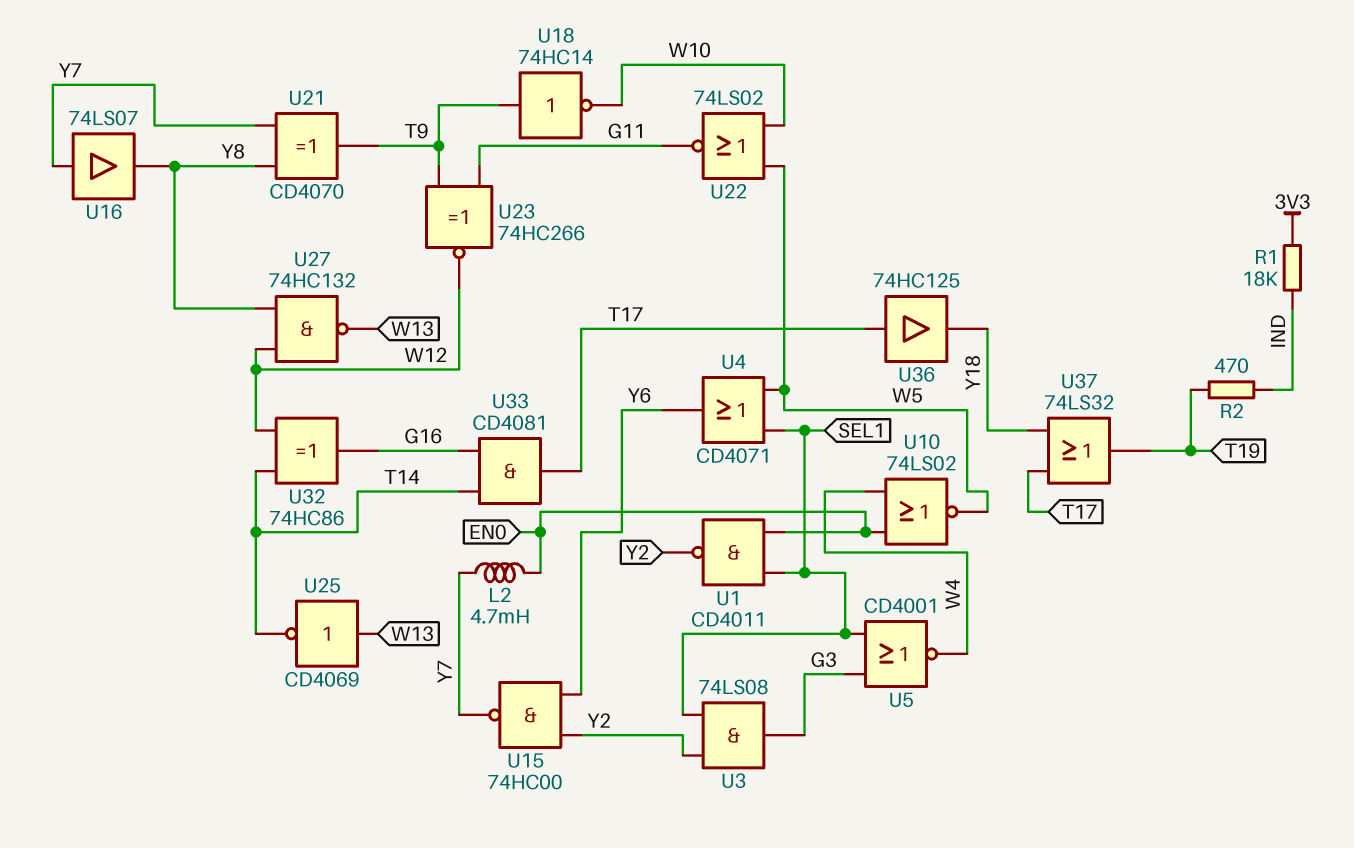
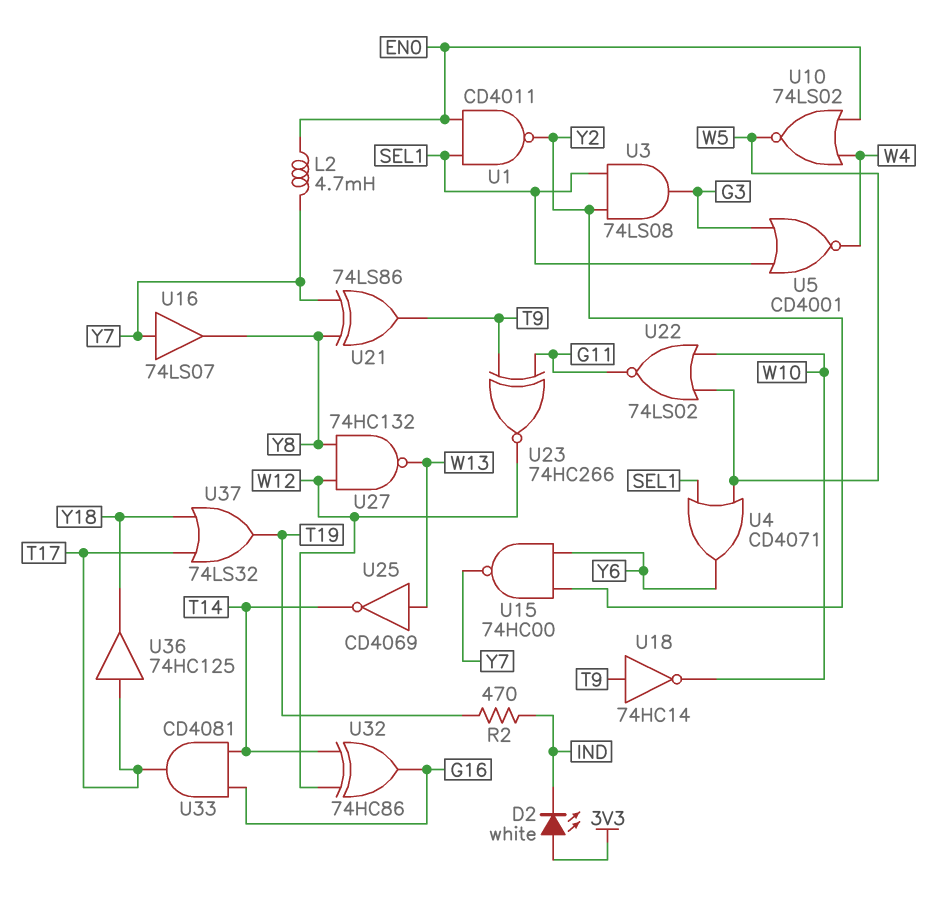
D2: none -> LED white (A 3V3, K IND)
R1: 18k (3V3, IND) -> none
U21: XOR CD4070 (in Y7, in Y8, out T9) -> XOR 74LS86 (in Y7, in Y8, out T9)

